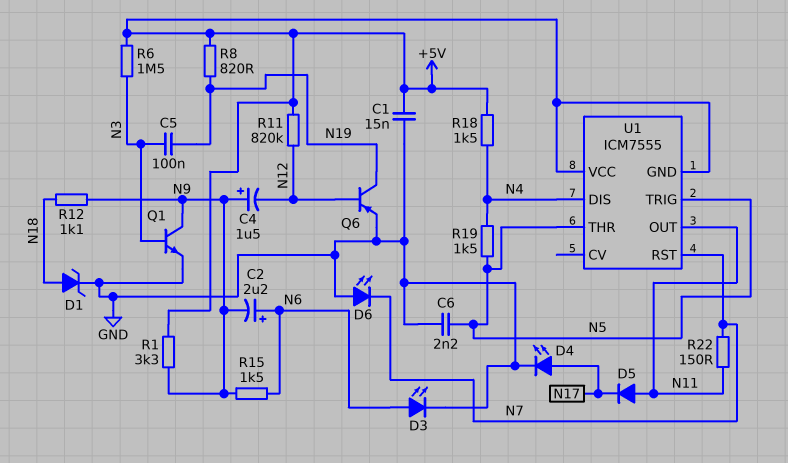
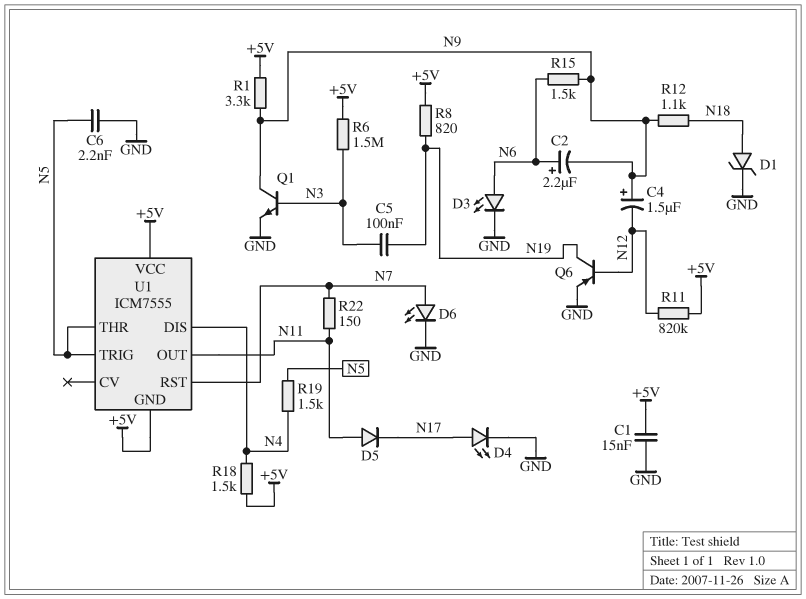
D6: LED (A GND, K N7) -> LED (A N7, K GND)

